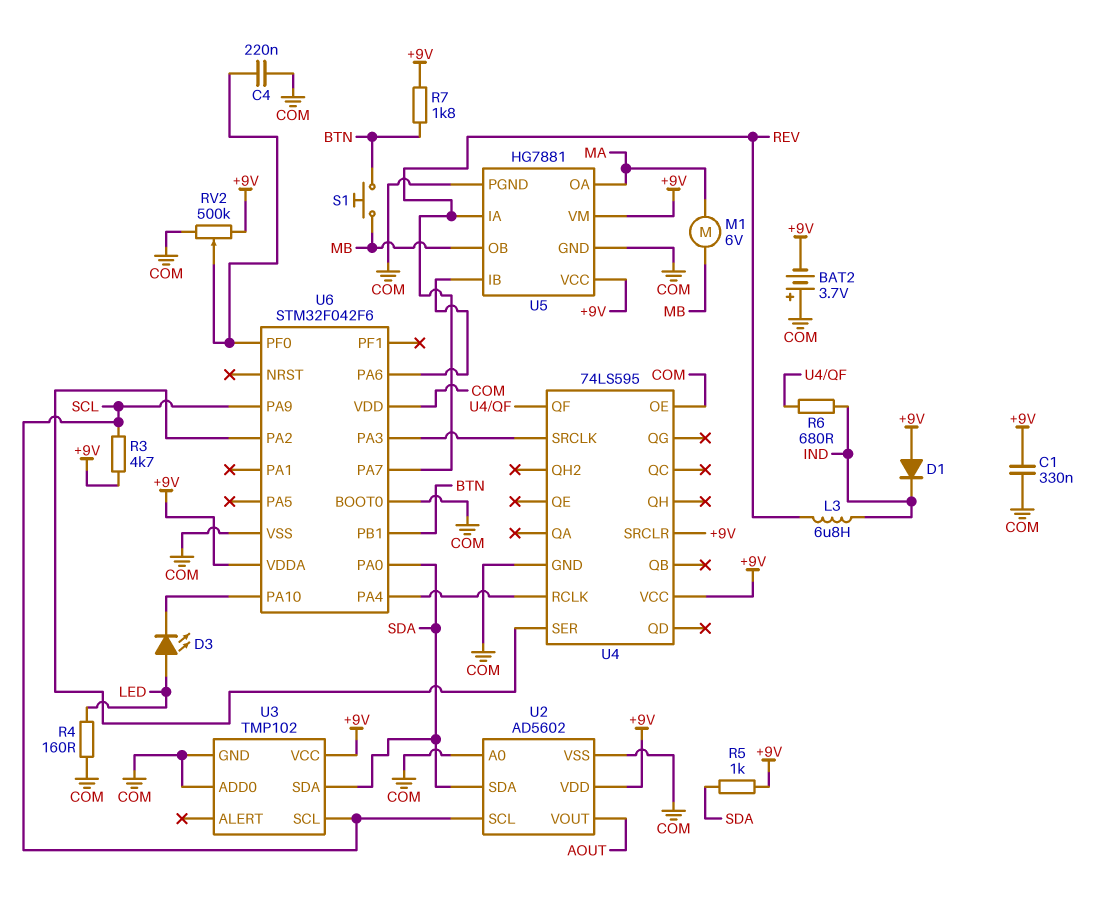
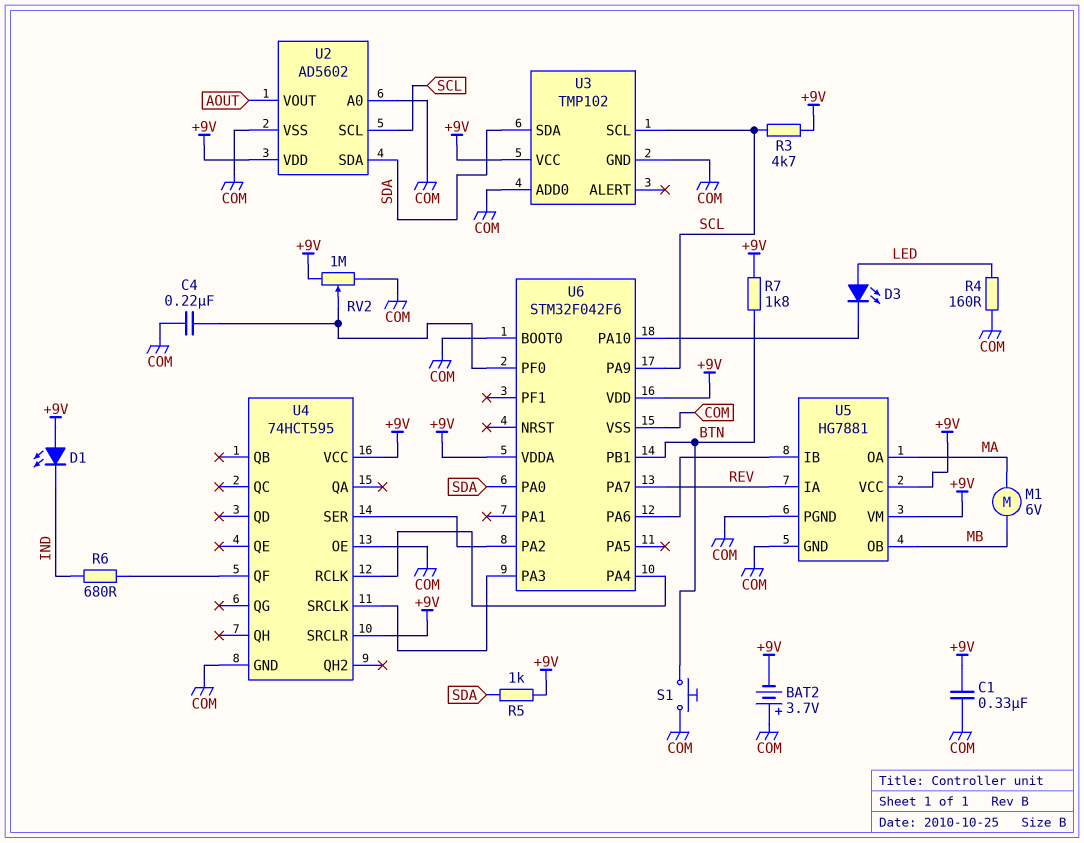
D1: diode (A +9V, K IND) -> LED (A +9V, K IND)
L3: 6.8uH (IND, REV) -> none
RV2: 500k (+9V, COM, wiper U6/PF0) -> 1M (+9V, COM, wiper U6/PF0)
S1: button (BTN, MB) -> button (BTN, COM)
U4: 74LS595 -> 74HCT595
U6 pin VDD: COM -> +9V

